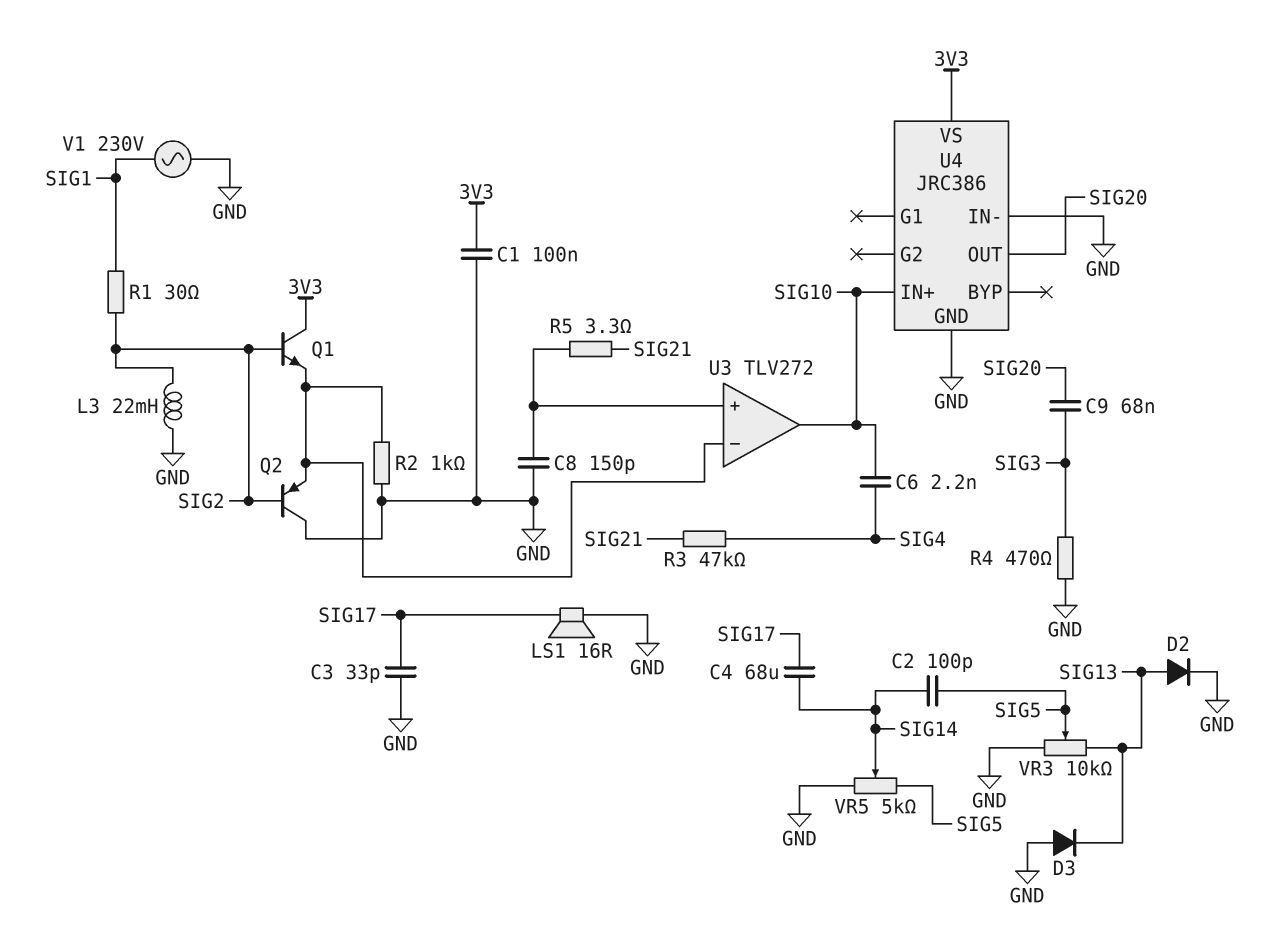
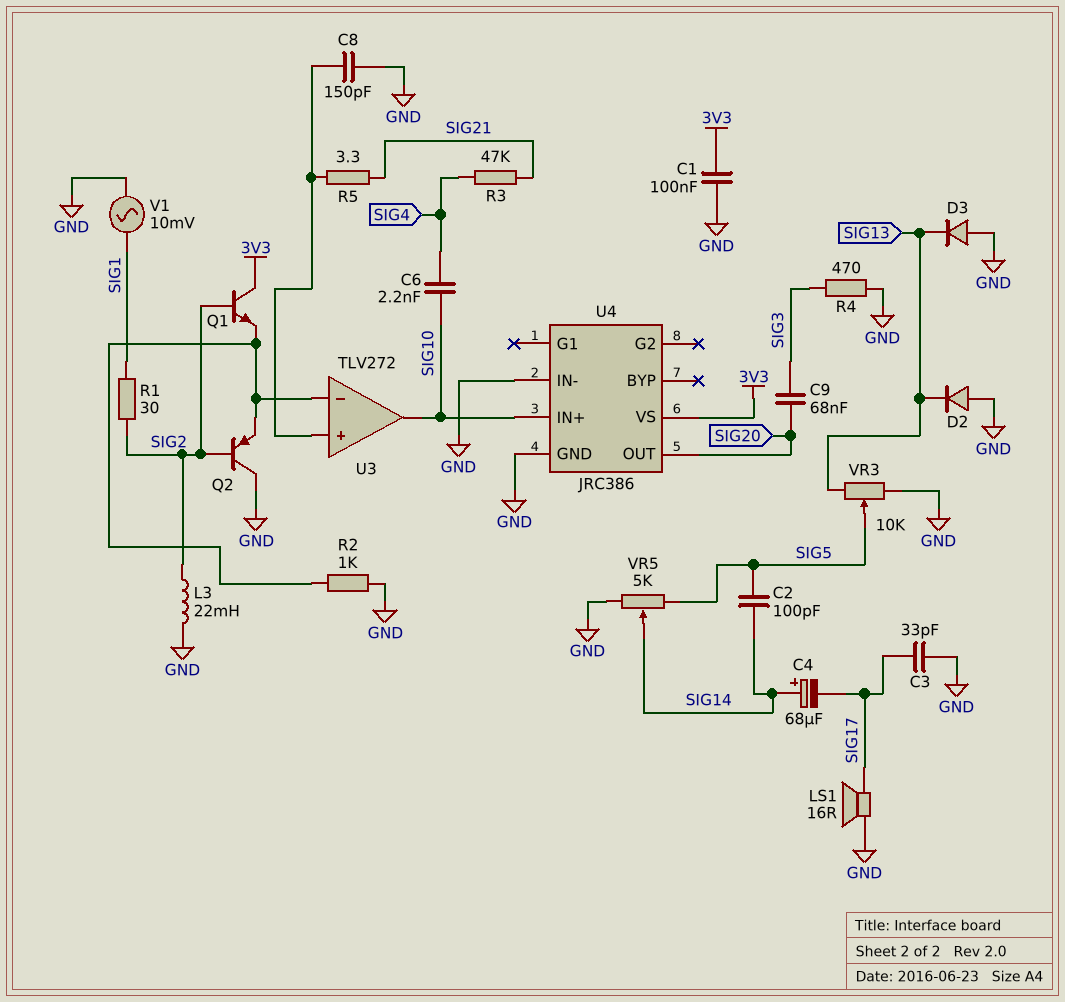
C4: 68uF (SIG14, SIG17) -> 68uF (plus SIG14, minus SIG17)
D2: diode (A SIG13, K GND) -> diode (A GND, K SIG13)
V1: AC 230V (GND, SIG1) -> AC 10mV (GND, SIG1)

